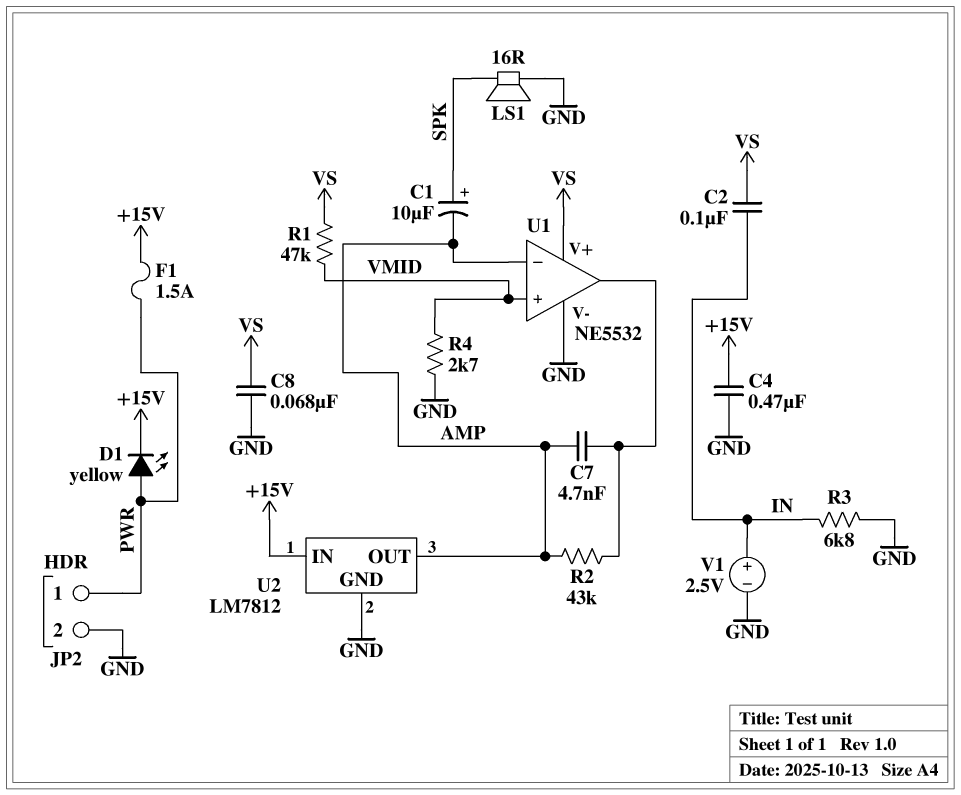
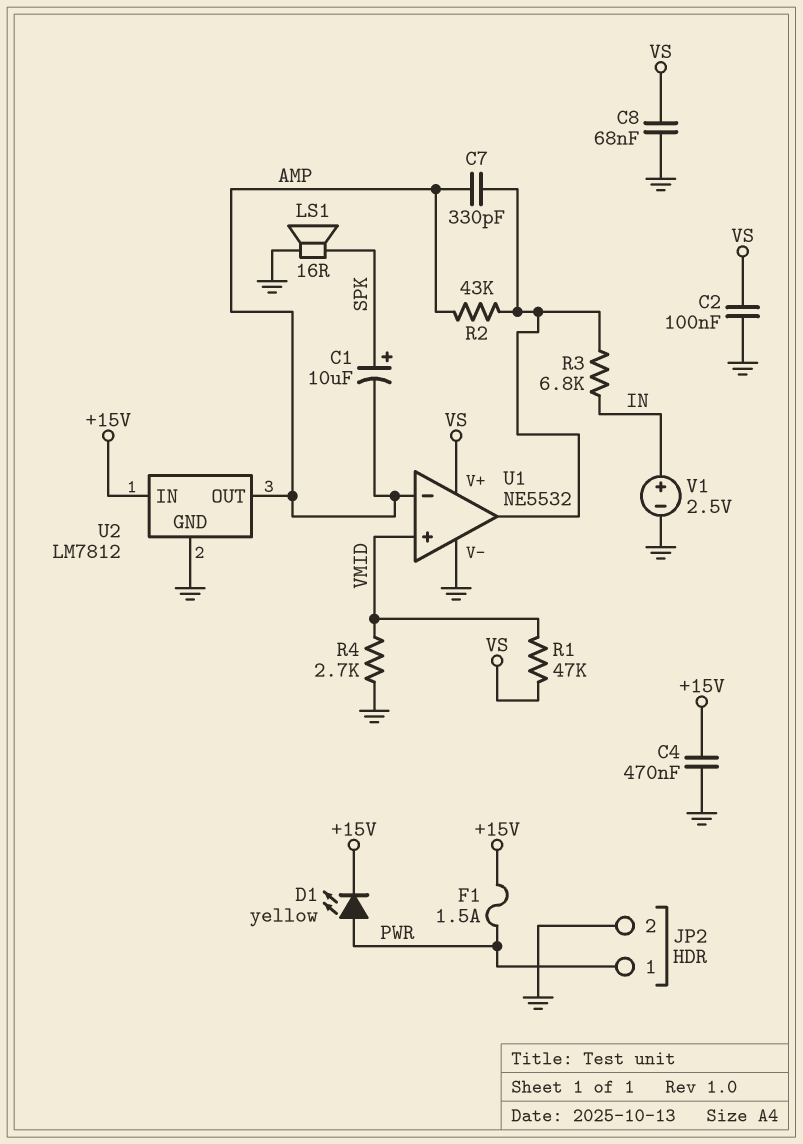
C2: 100nF (IN, VS) -> 100nF (GND, VS)
C7: 4.7nF (AMP, U1/out) -> 330pF (AMP, U1/out)
R3: 6.8k (GND, IN) -> 6.8k (IN, U1/out)

